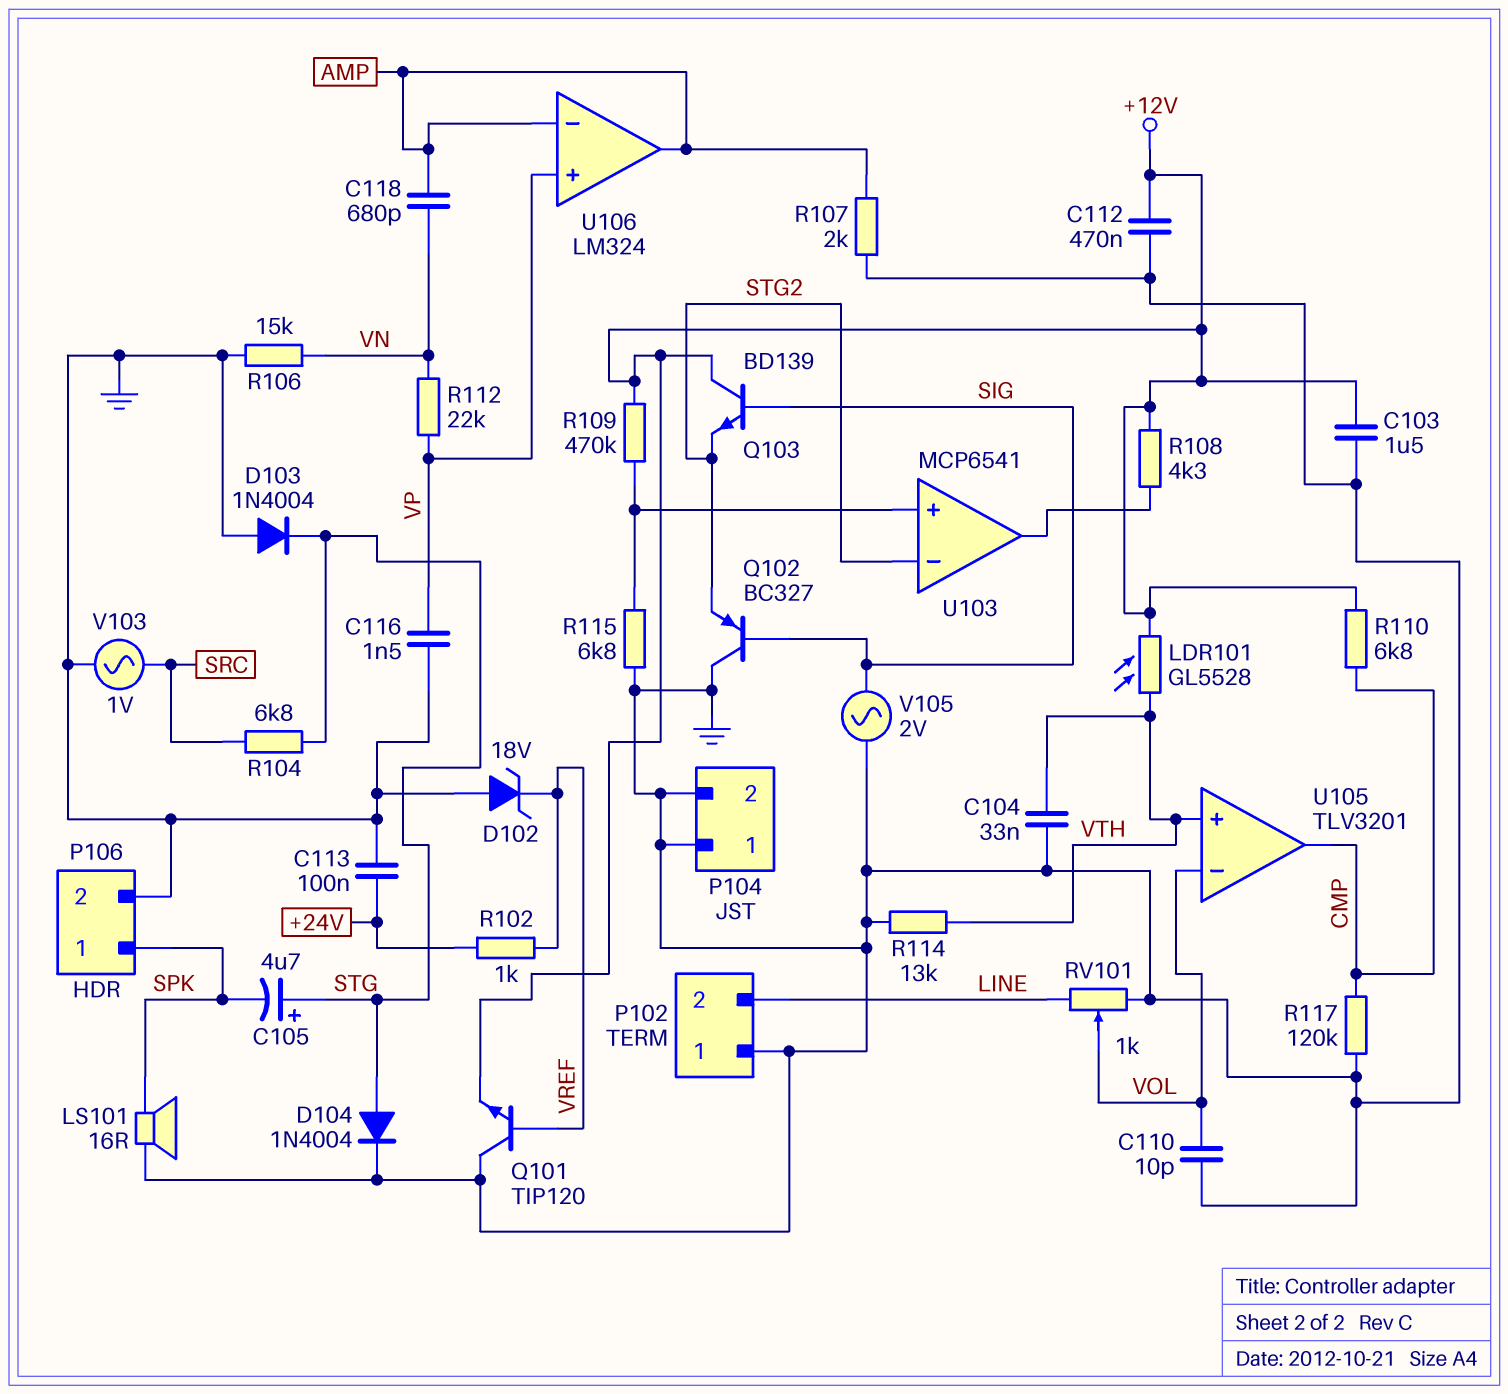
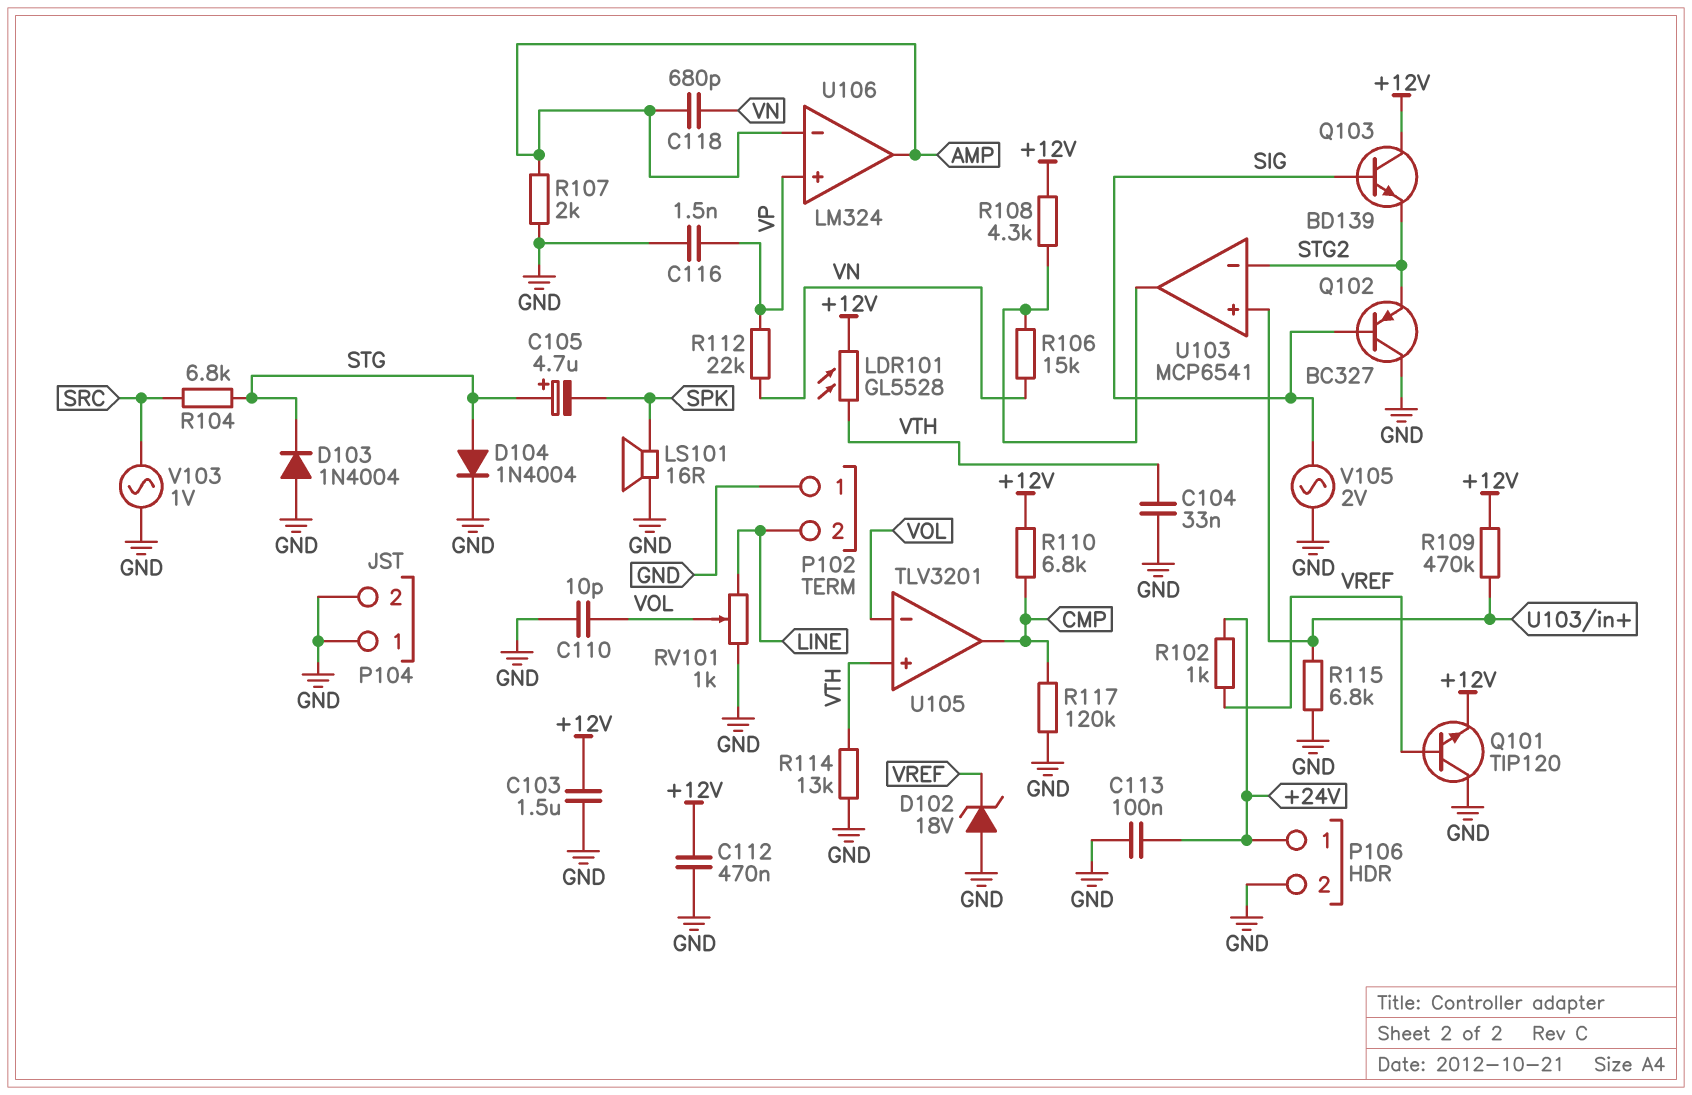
P106 pin 1: SPK -> +24V
R106: 15k (GND, VN) -> 15k (U103/out, VN)

